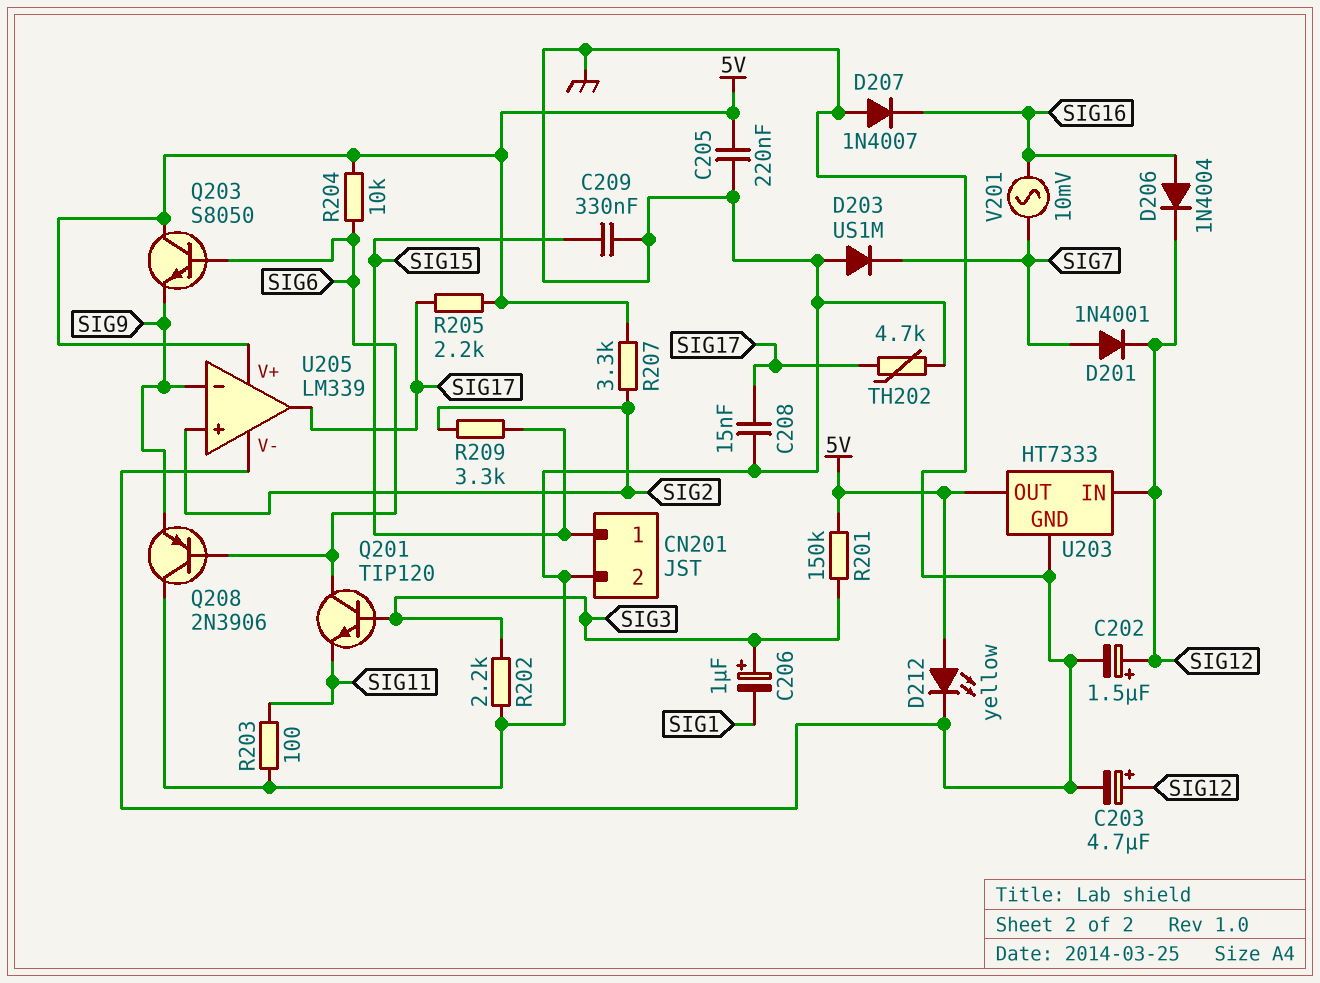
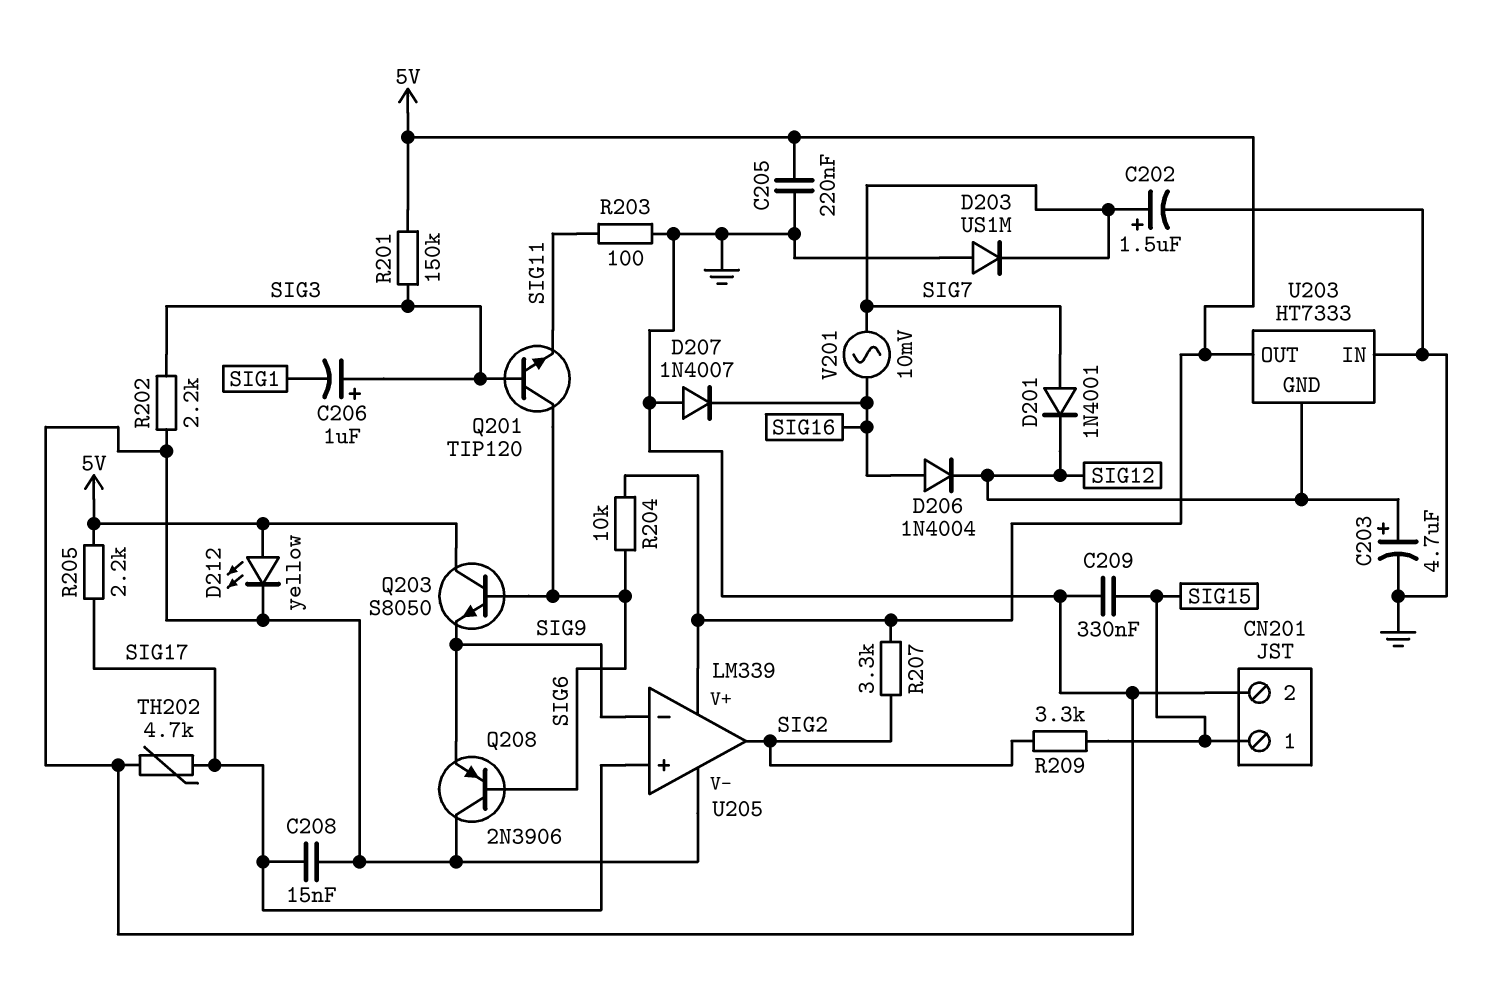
C202: 1.5uF (plus SIG12, minus GND) -> 1.5uF (plus SIG7, minus GND)
U203 pin GND: GND -> SIG12
U203 pin IN: SIG12 -> GND
U205 pin in+: SIG2 -> SIG17
U205 pin out: SIG17 -> SIG2

